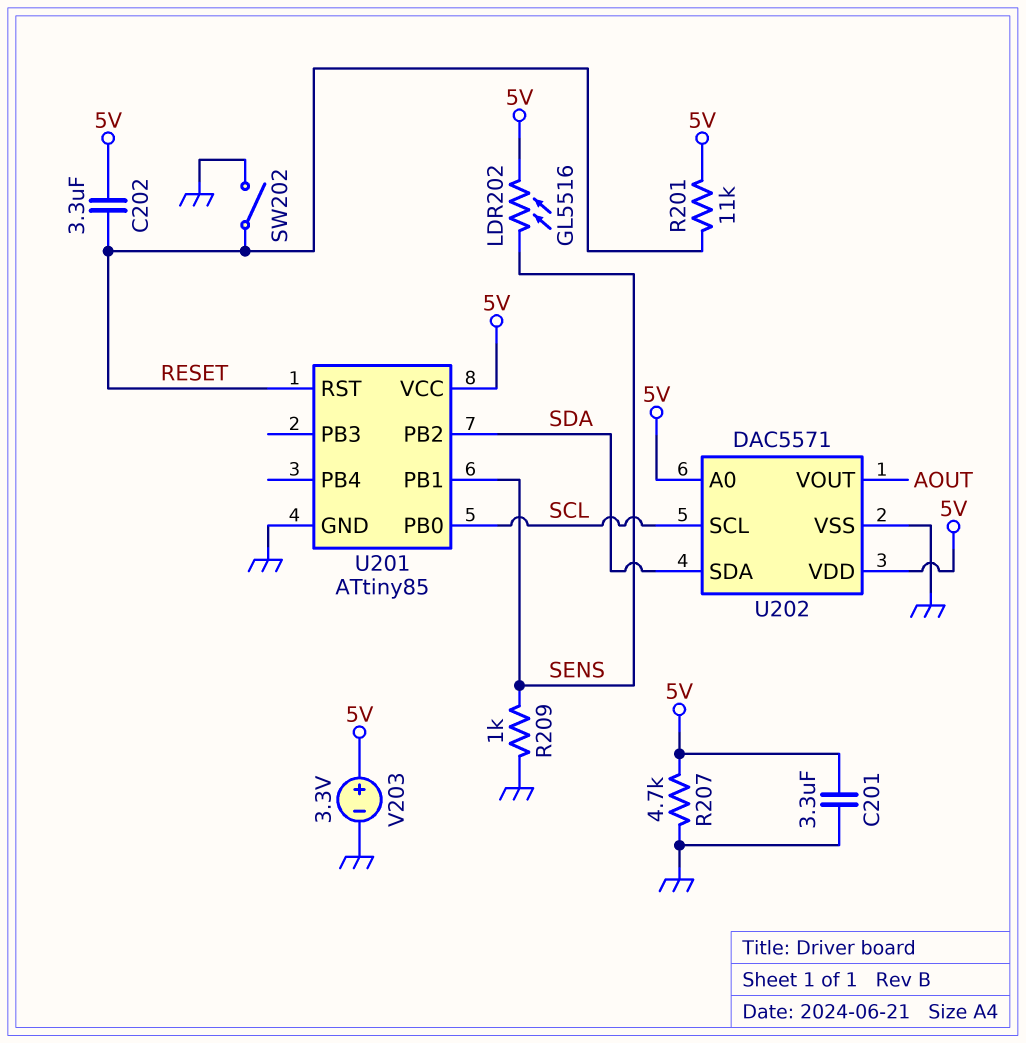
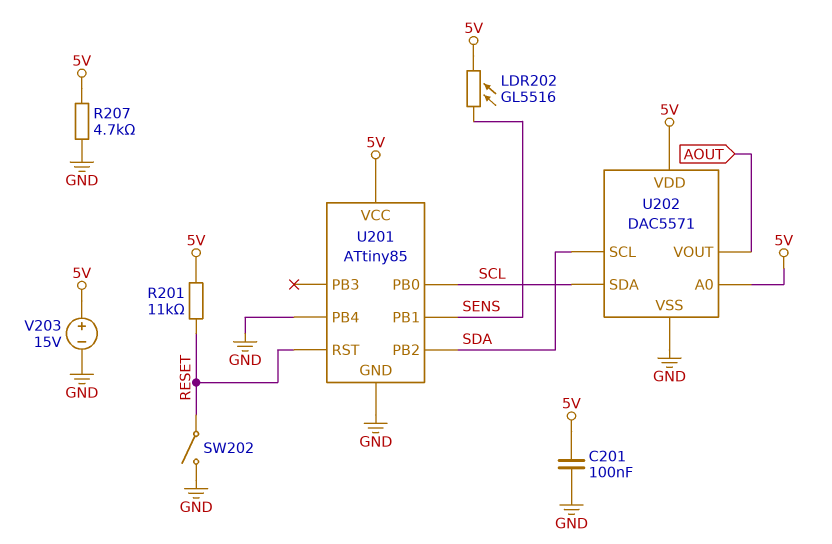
C201: 3.3uF (5V, GND) -> 100nF (5V, GND)
C202: 3.3uF (5V, RESET) -> none
R209: 1k (GND, SENS) -> none
U201 pin PB4: none -> GND
U202 pin SCL: SCL -> SDA
U202 pin SDA: SDA -> SCL
V203: 3.3V (plus 5V, minus GND) -> 15V (plus 5V, minus GND)

